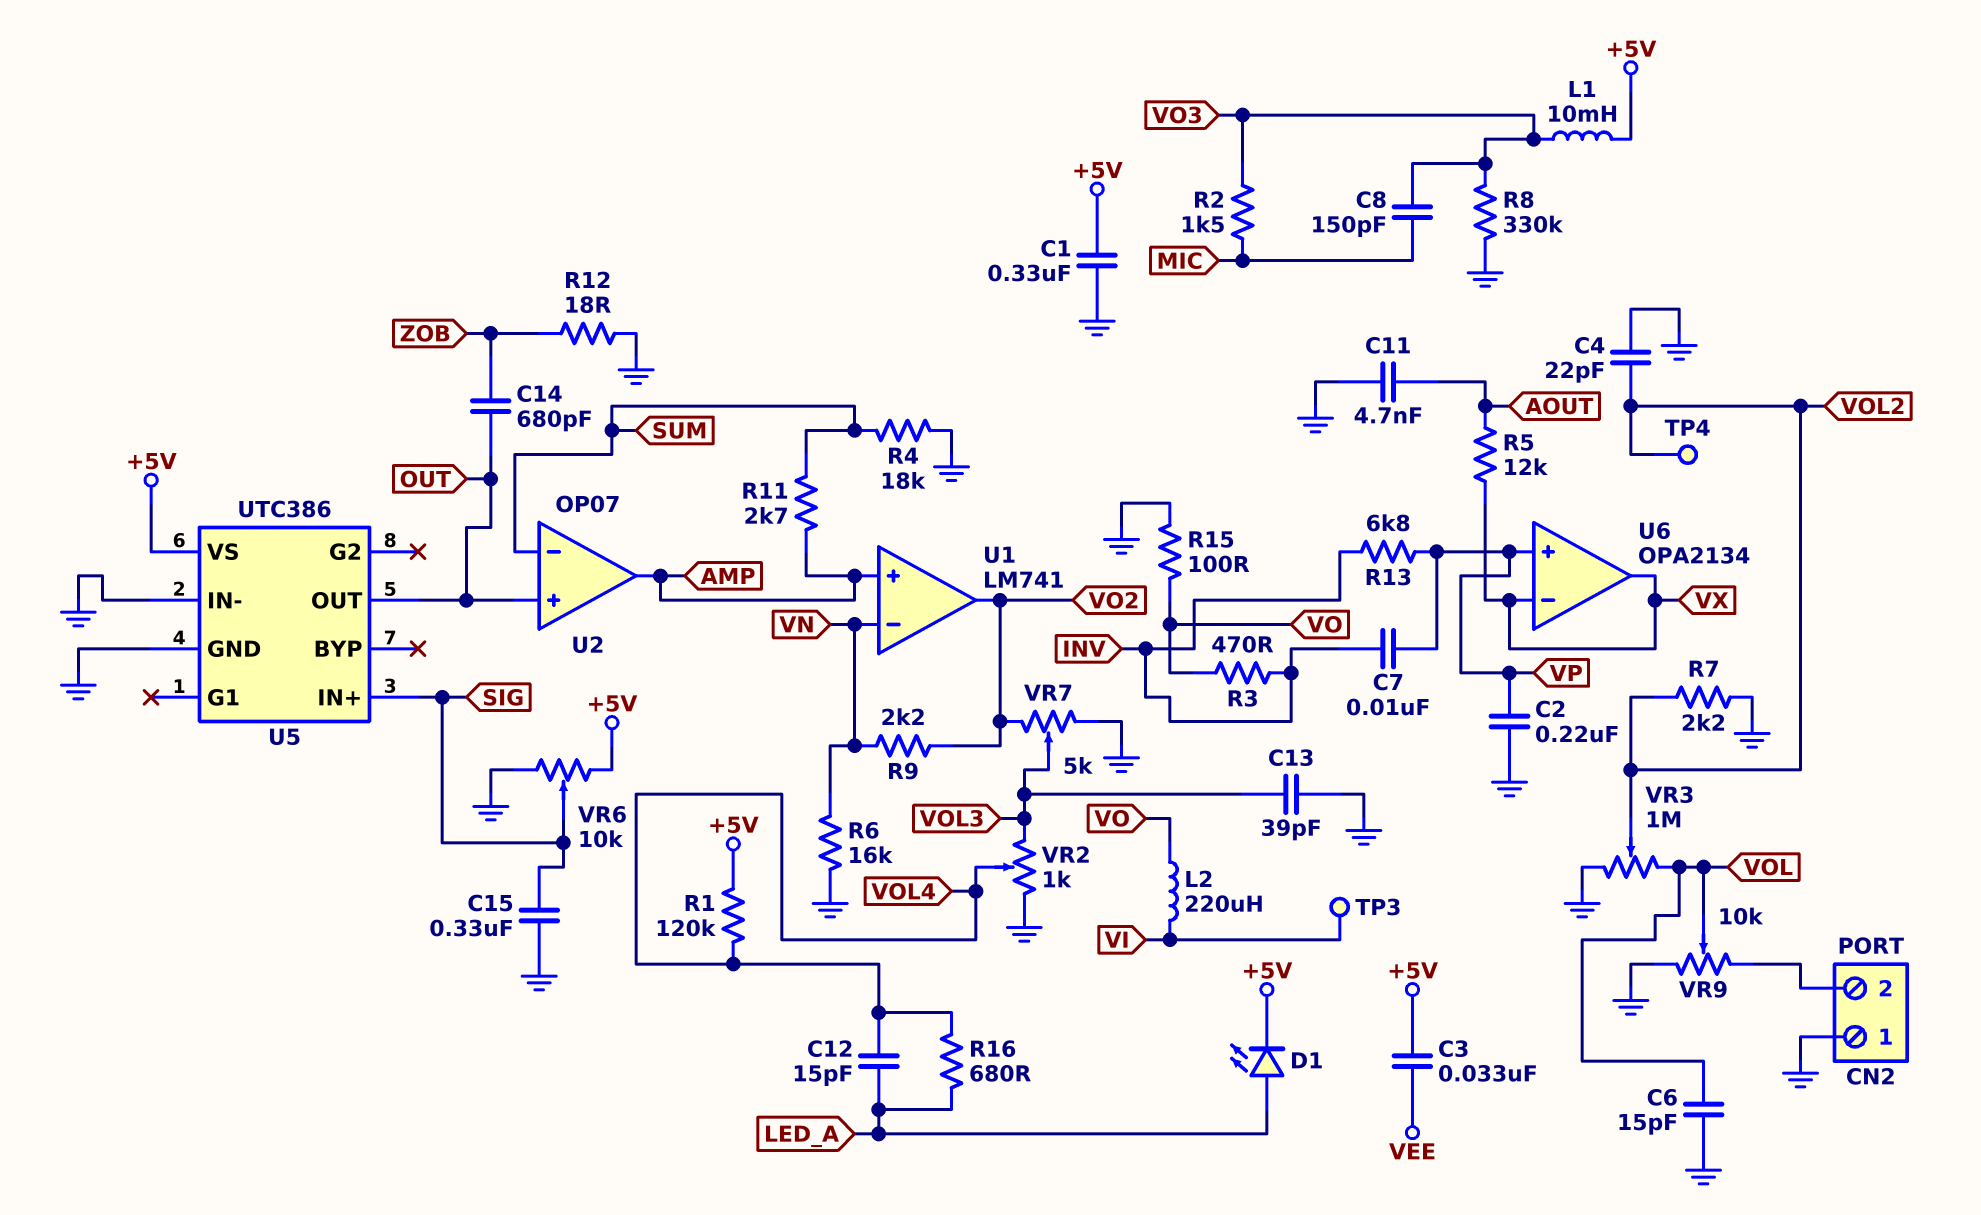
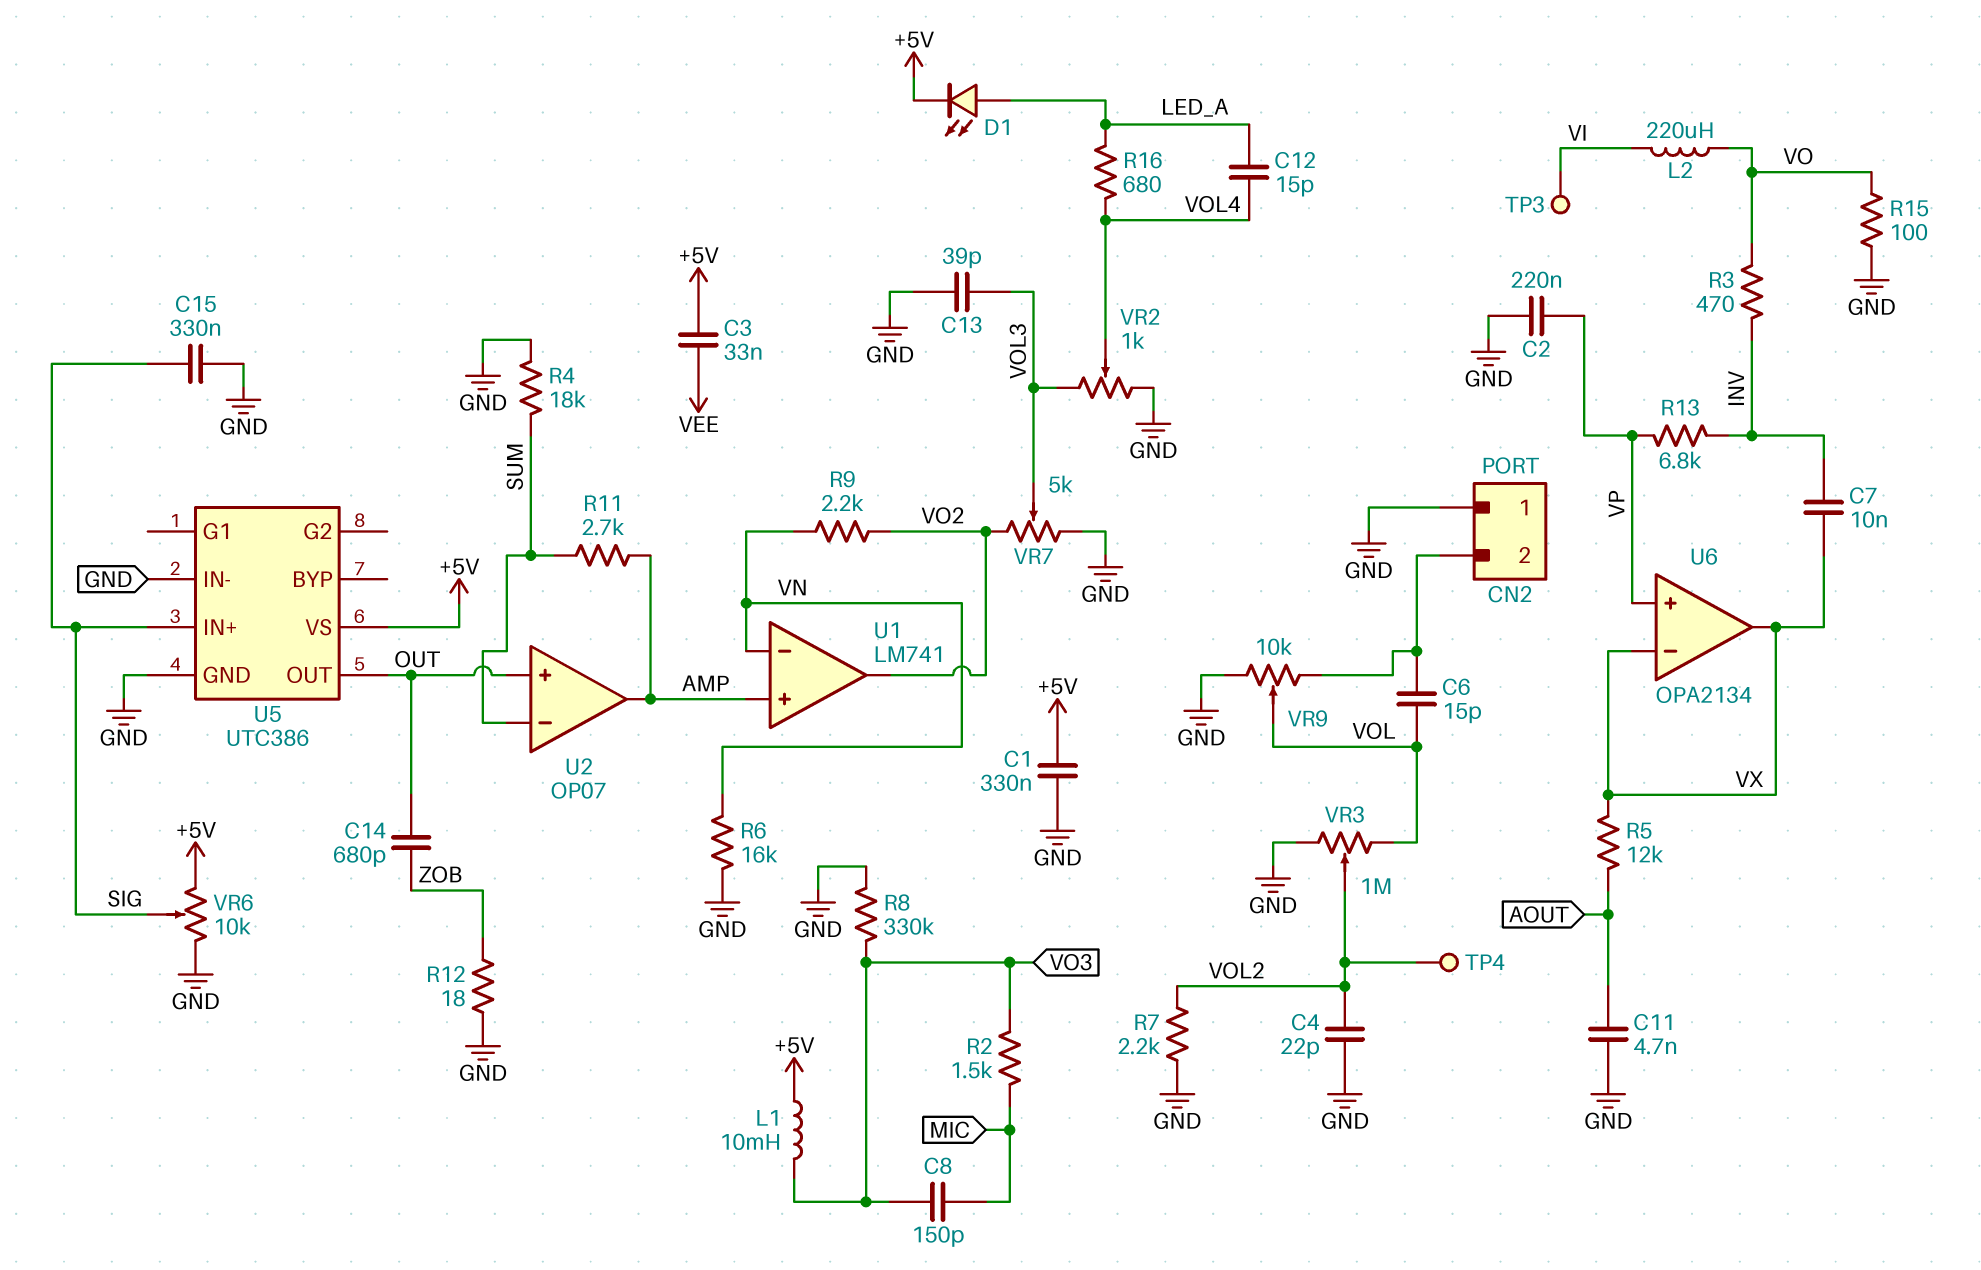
C6: 15pF (GND, VOL) -> 15pF (CN2/2, VOL)
C7: 10nF (INV, VP) -> 10nF (INV, VX)
R1: 120k (+5V, VOL4) -> none

